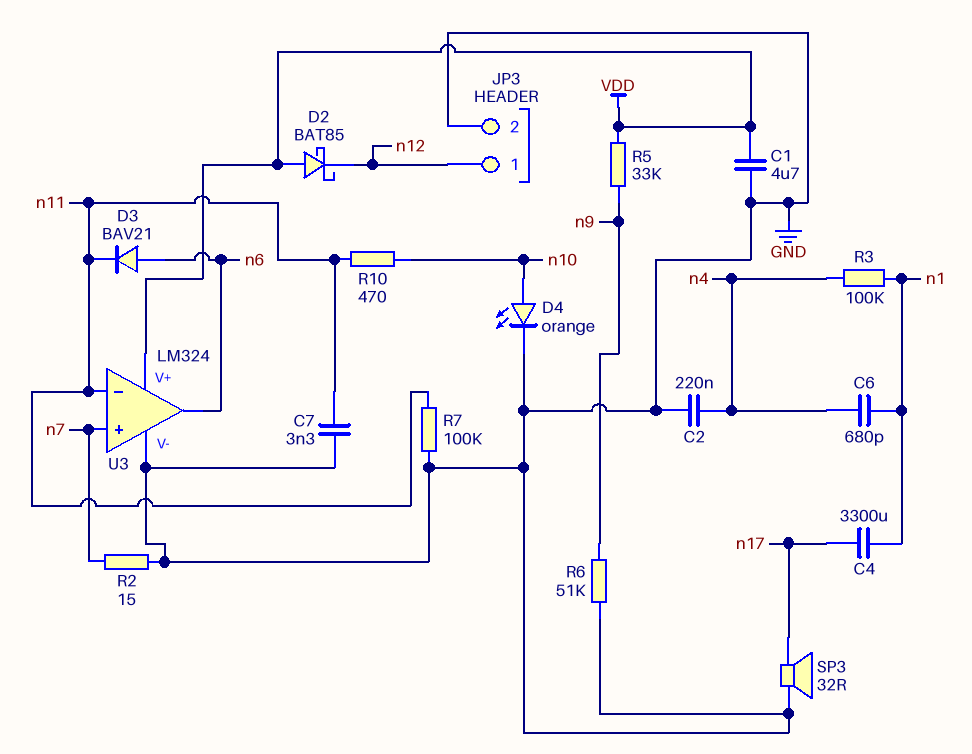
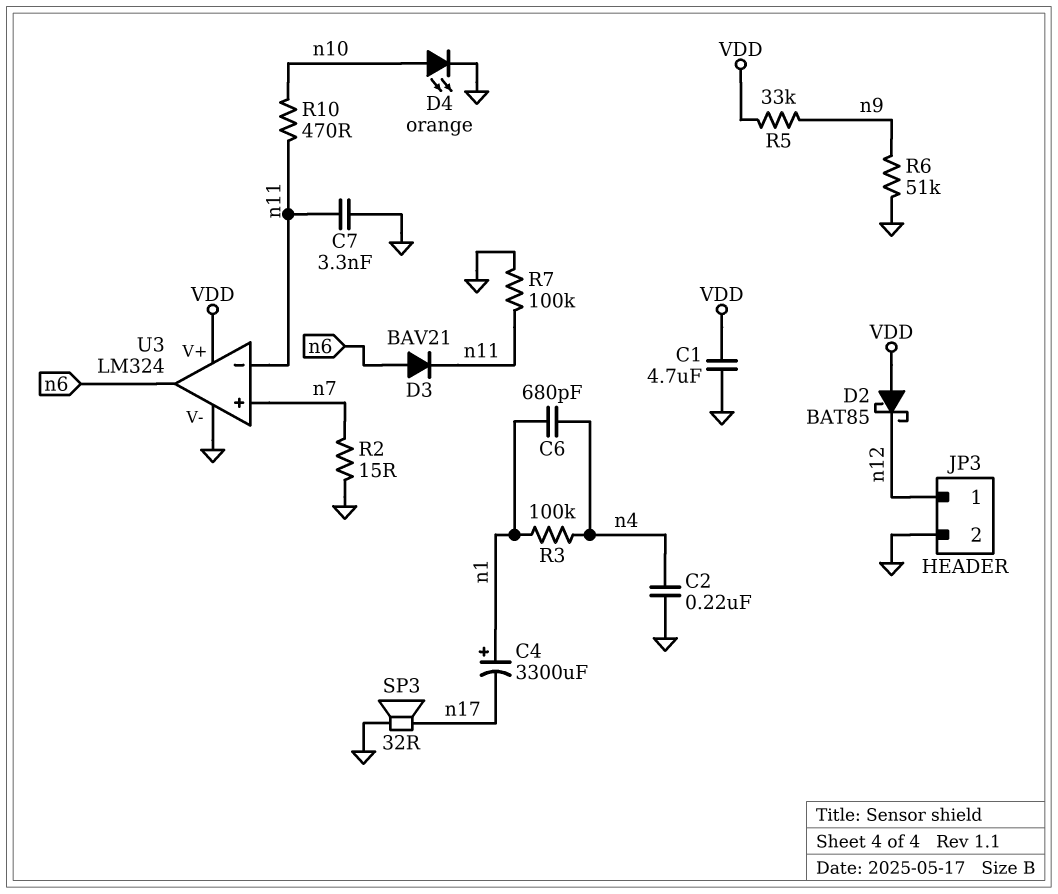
C4: 3300uF (n1, n17) -> 3300uF (plus n1, minus n17)

